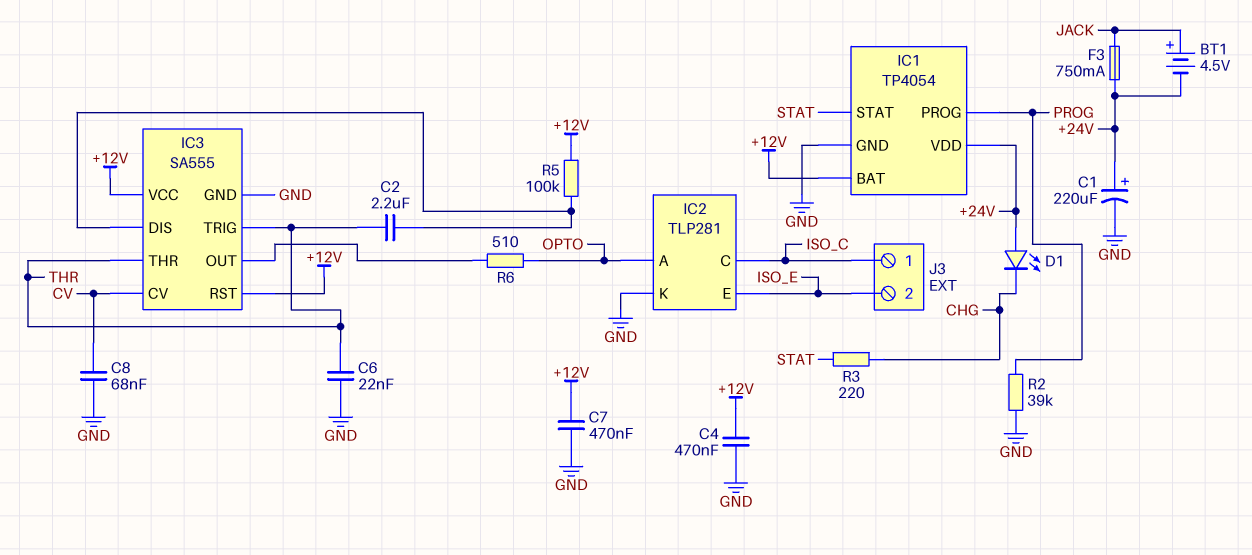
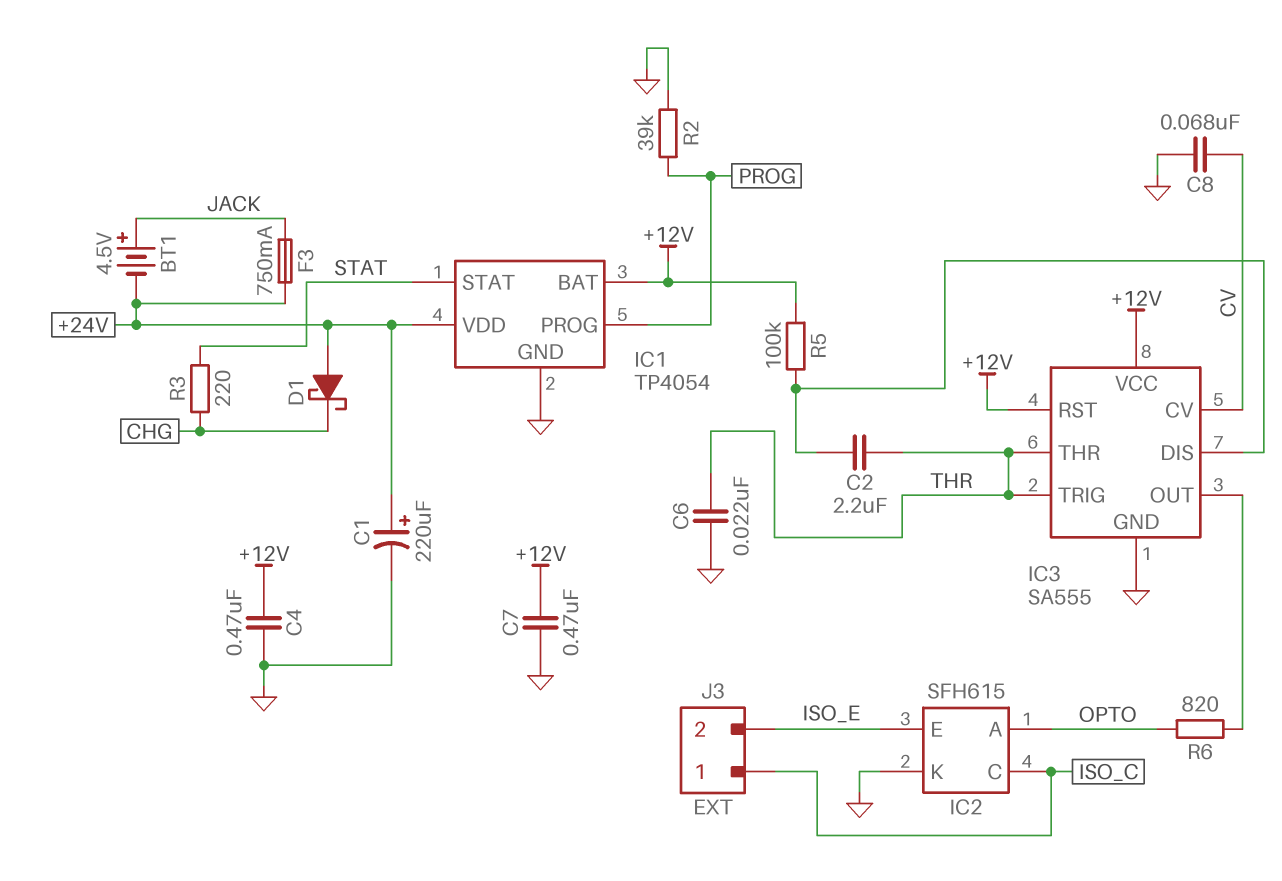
D1: LED (A +24V, K CHG) -> schottky (A +24V, K CHG)
IC2: TLP281 -> SFH615
R6: 510 (IC3/OUT, OPTO) -> 820 (IC3/OUT, OPTO)

